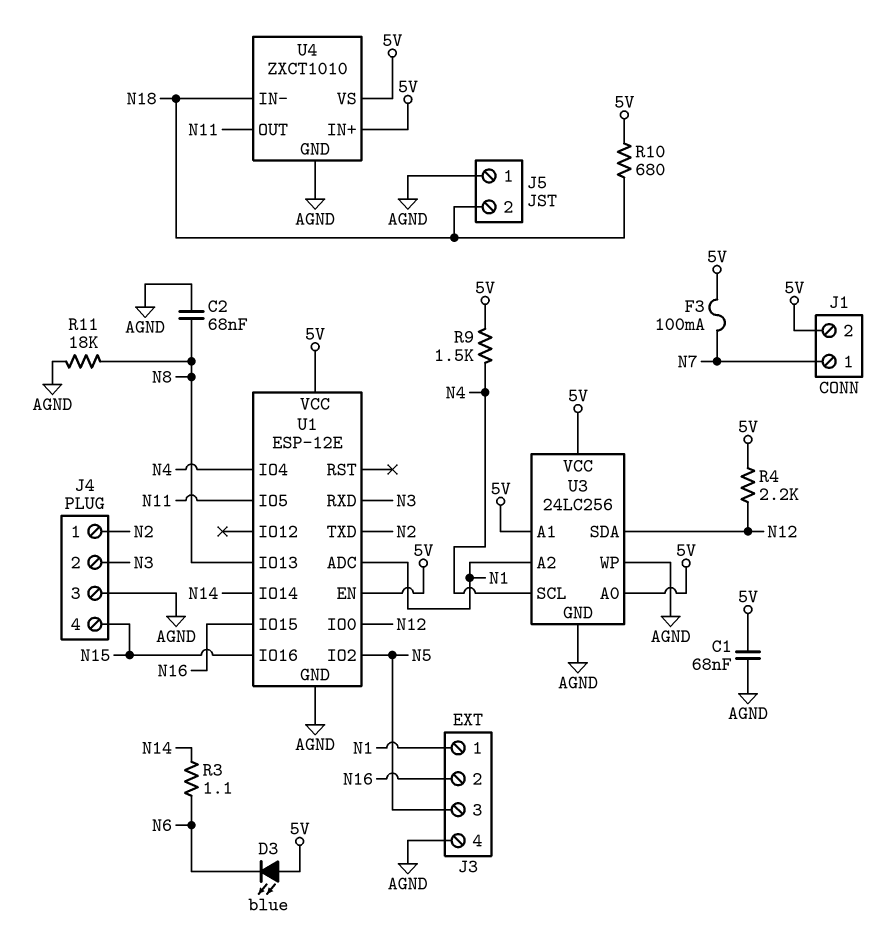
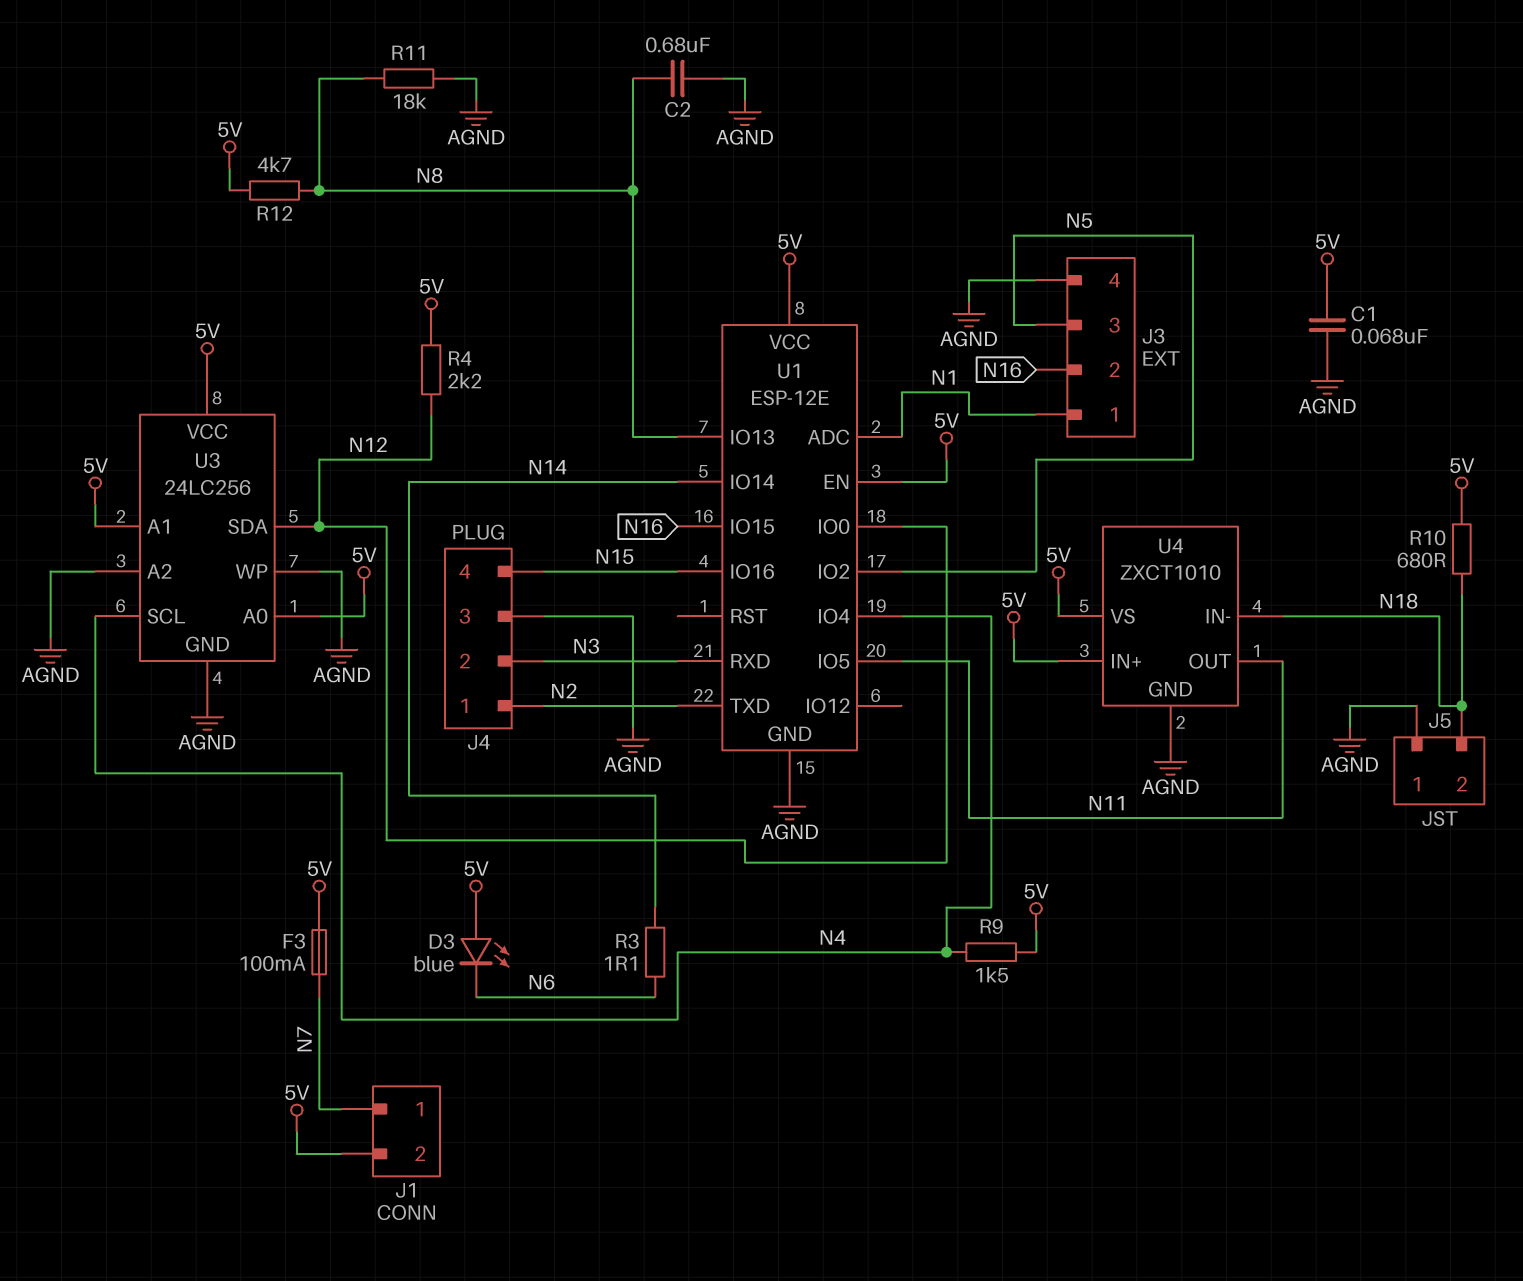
C2: 68nF (AGND, N8) -> 680nF (AGND, N8)
R12: none -> 4.7k (5V, N8)
U3 pin A2: N1 -> AGND

